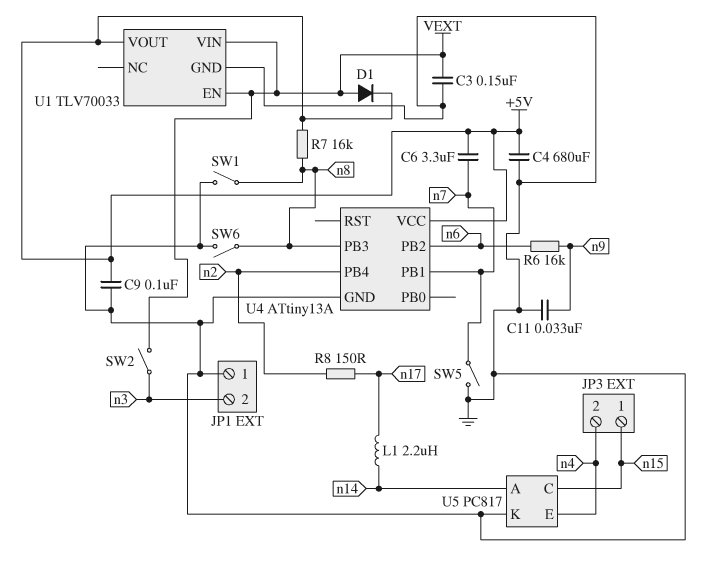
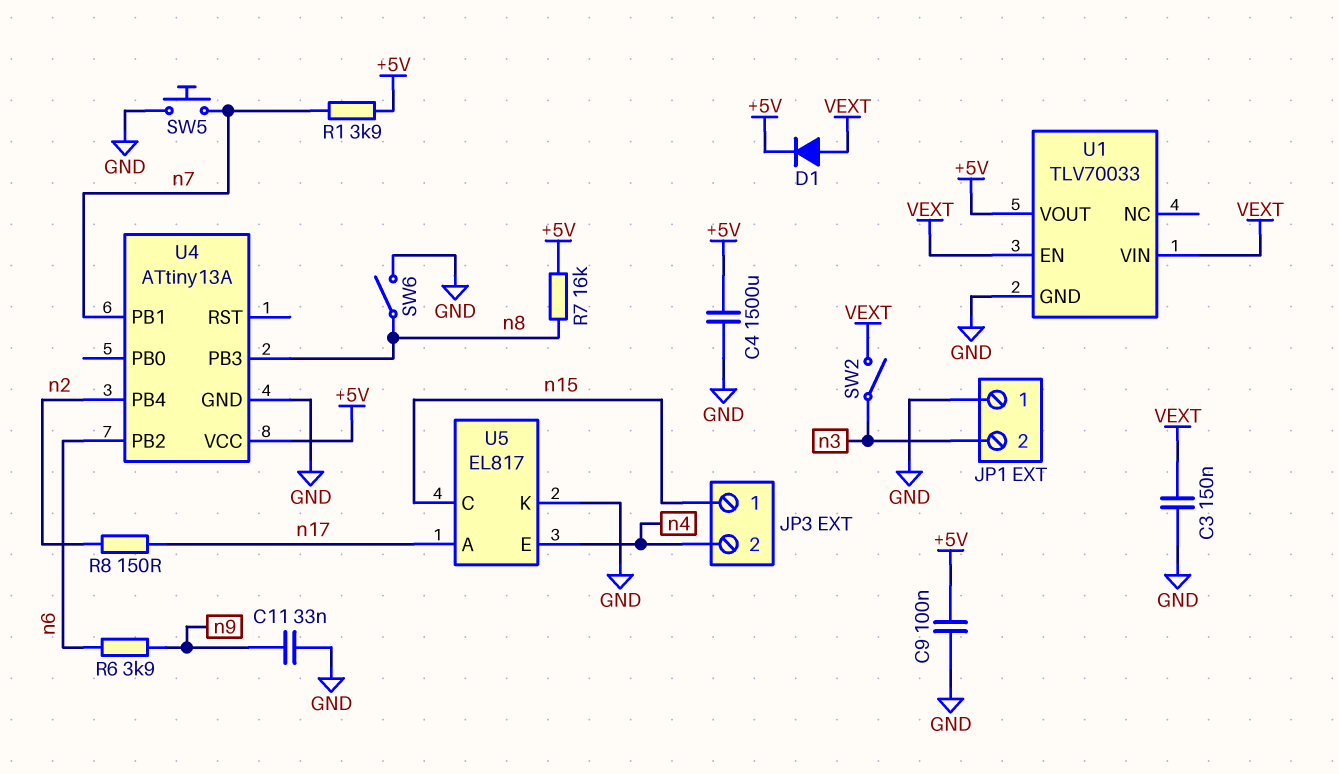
C4: 680uF (+5V, GND) -> 1500uF (+5V, GND)
C6: 3.3uF (+5V, n7) -> none
L1: 2.2uH (n14, n17) -> none
R1: none -> 3.9k (+5V, n7)
R6: 16k (n6, n9) -> 3.9k (n6, n9)
SW1: switch (GND, n8) -> none
SW5: switch (GND, n7) -> button (GND, n7)
U5: PC817 -> EL817
U5 pin A: n14 -> n17

